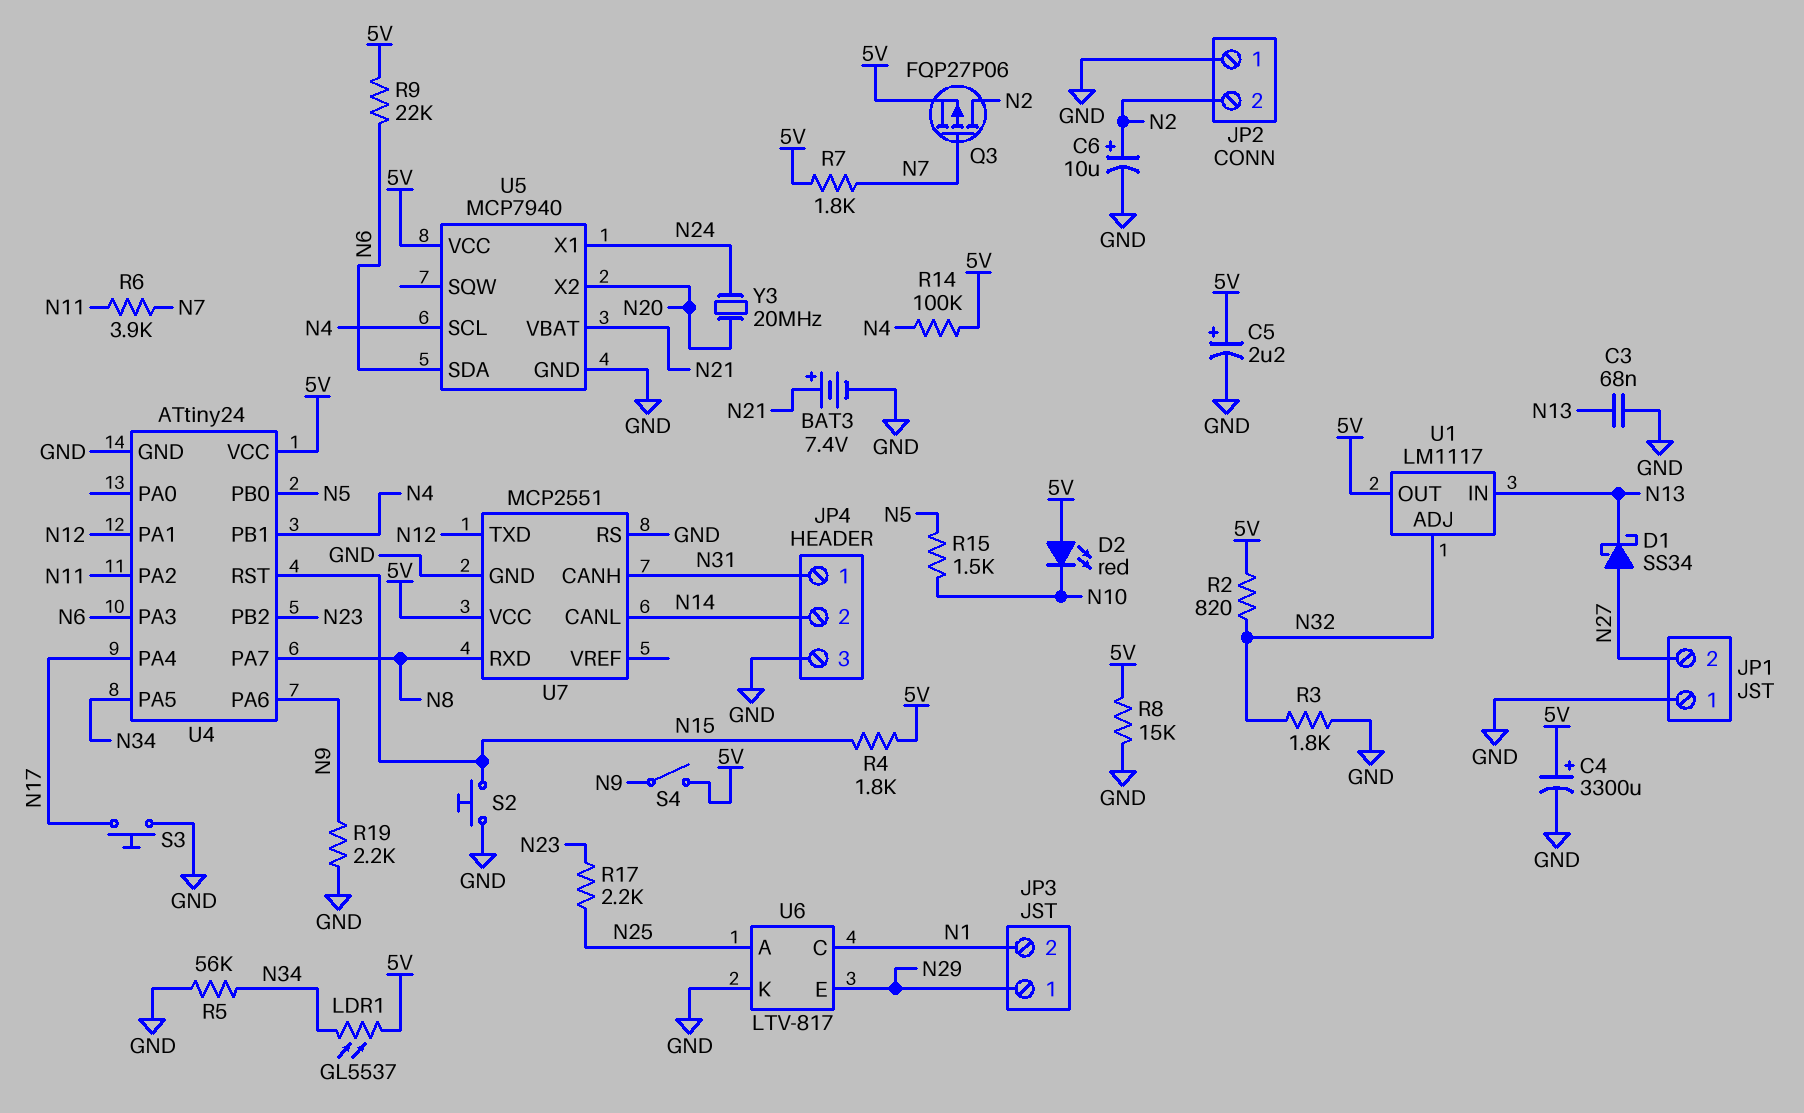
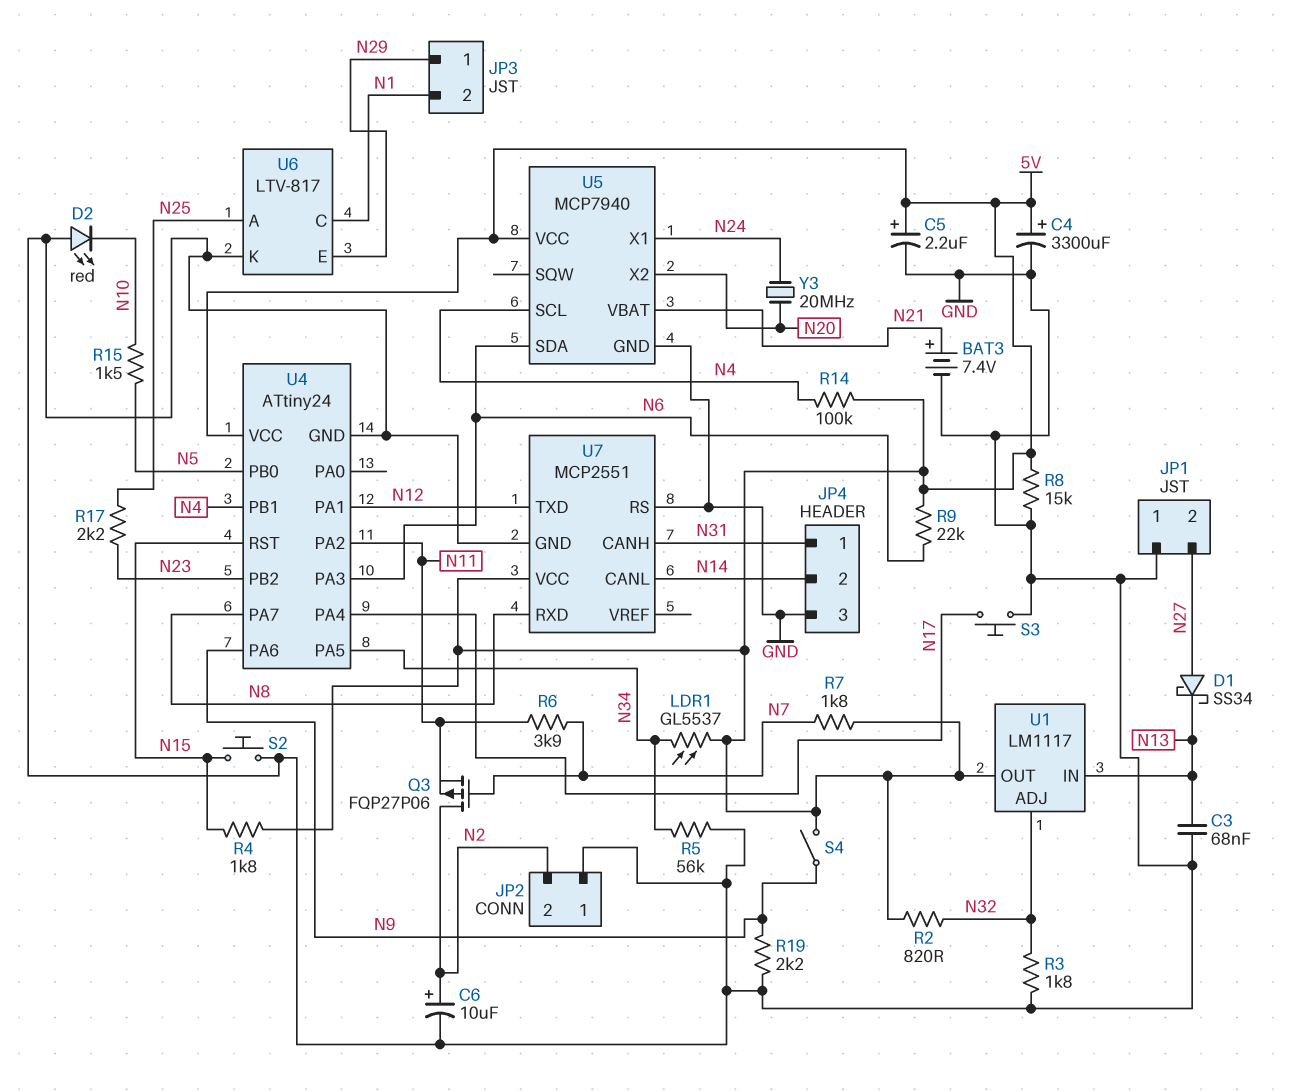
D2: LED red (A 5V, K N10) -> LED red (A GND, K N10)
Q3: PMOS FQP27P06 (G N7, D N2, S 5V) -> PMOS FQP27P06 (G N7, D N2, S N11)

